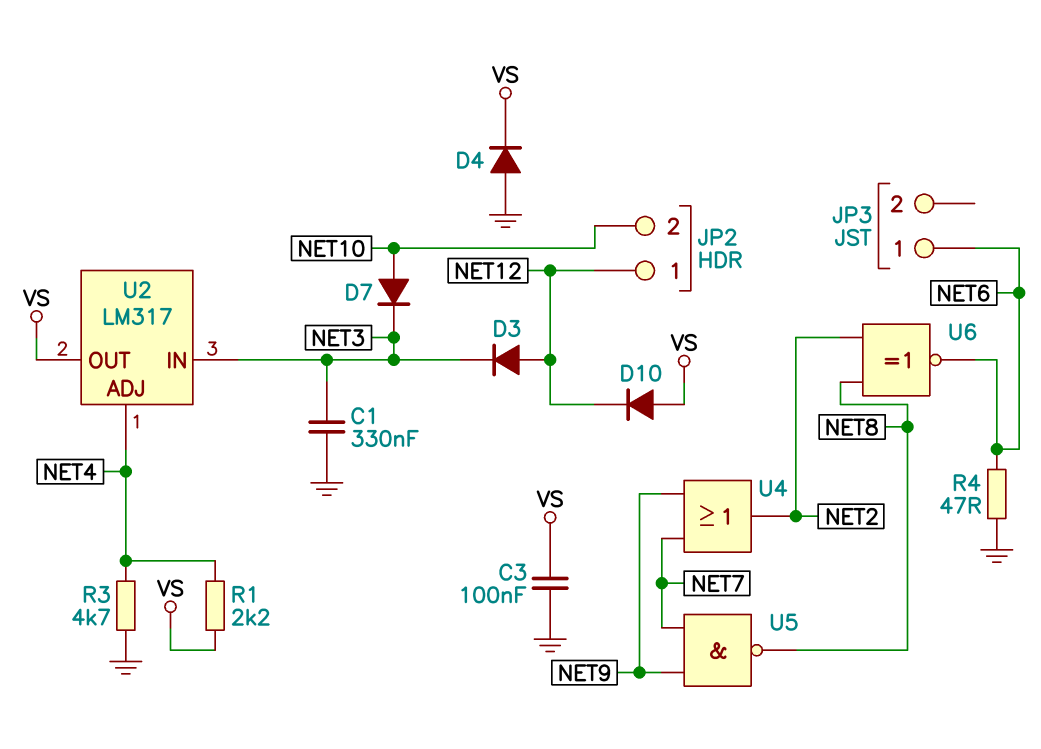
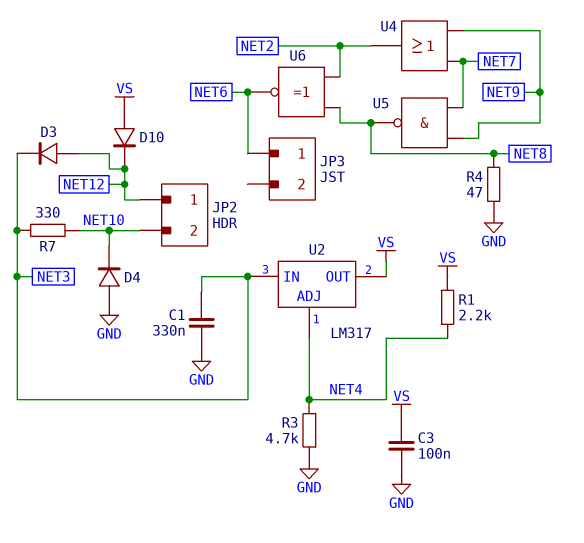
D4: diode (A GND, K VS) -> diode (A GND, K NET10)
D7: diode (A NET10, K NET3) -> none
R4: 47 (GND, NET6) -> 47 (GND, NET8)
R7: none -> 330 (NET3, NET10)

